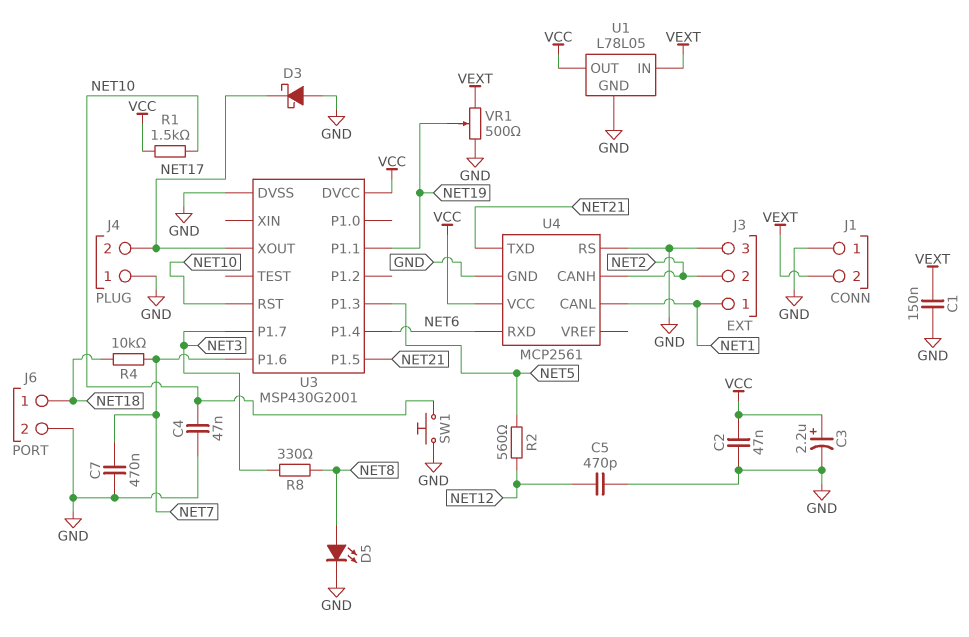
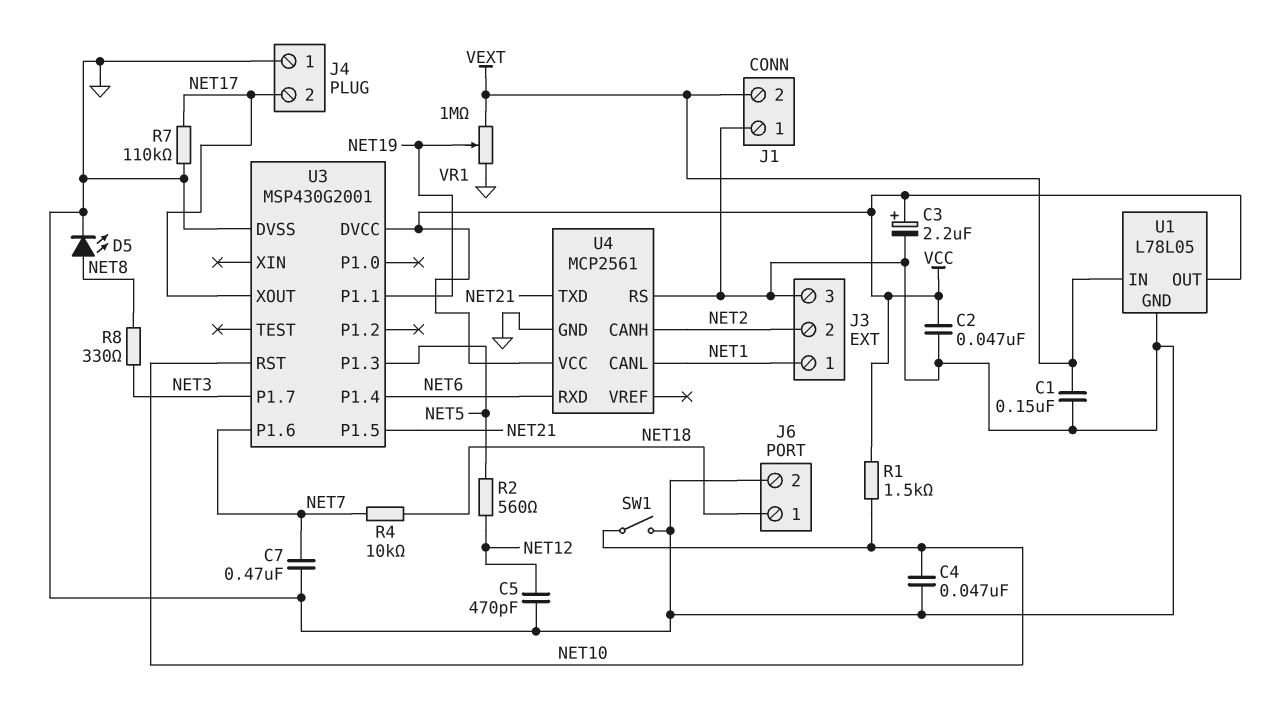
D3: schottky (A GND, K NET17) -> none
R7: none -> 110k (GND, NET17)
SW1: button (GND, NET10) -> switch (GND, NET10)
VR1: 500 (GND, VEXT, wiper NET19) -> 1M (GND, VEXT, wiper NET19)

